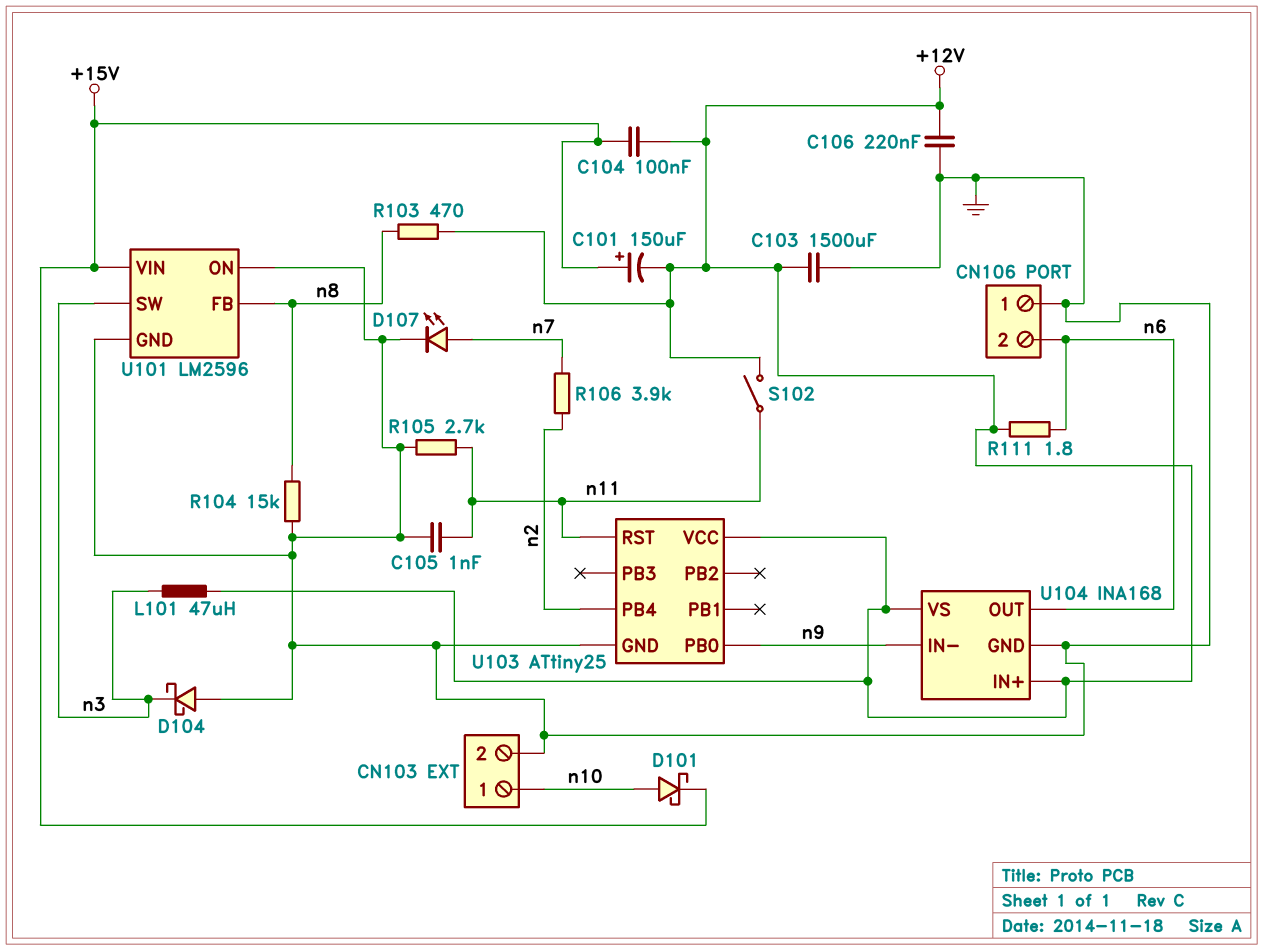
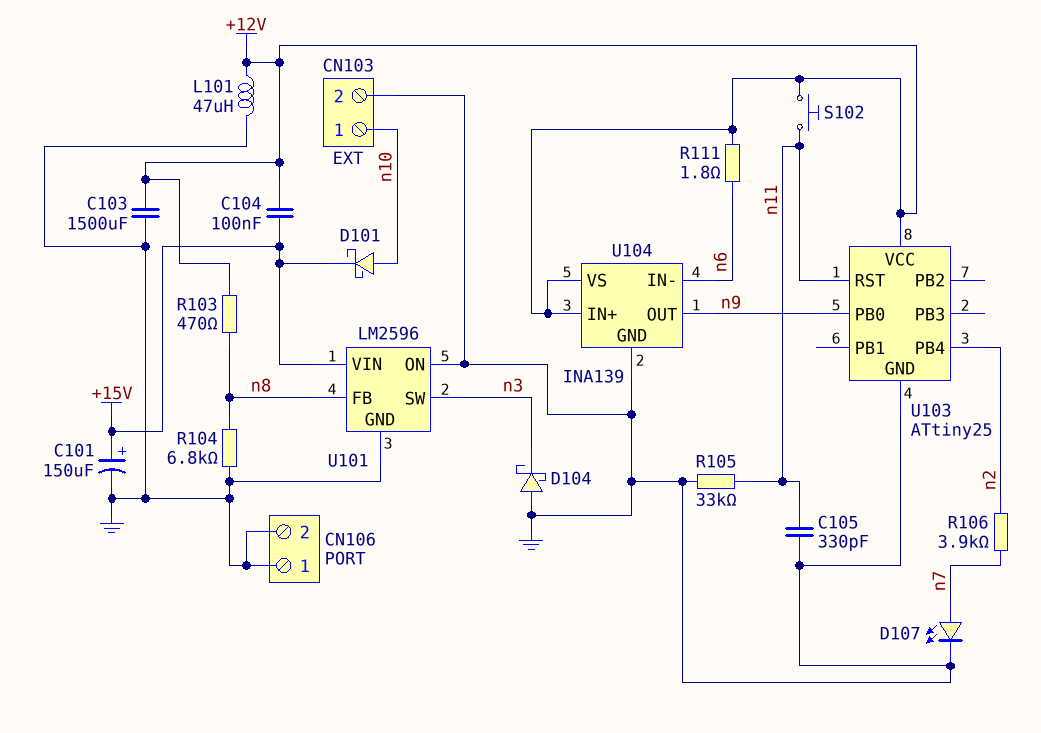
C101: 150uF (plus +15V, minus +12V) -> 150uF (plus +15V, minus GND)
C105: 1nF (GND, n11) -> 330pF (GND, n11)
C106: 220nF (+12V, GND) -> none
CN106 pin 2: n6 -> GND
L101: 47uH (+12V, n3) -> 47uH (+12V, GND)
R104: 15k (GND, n8) -> 6.8k (GND, n8)
R105: 2.7k (GND, n11) -> 33k (GND, n11)
S102: switch (+12V, n11) -> button (+12V, n11)
U104: INA168 -> INA139
U104 pin IN-: n9 -> n6
U104 pin OUT: n6 -> n9

